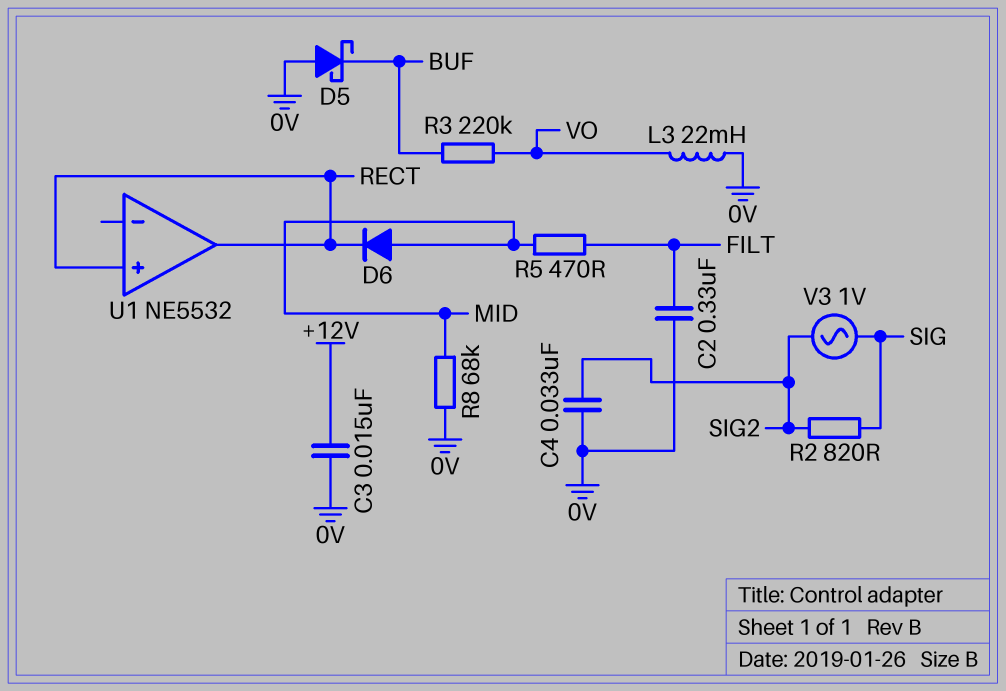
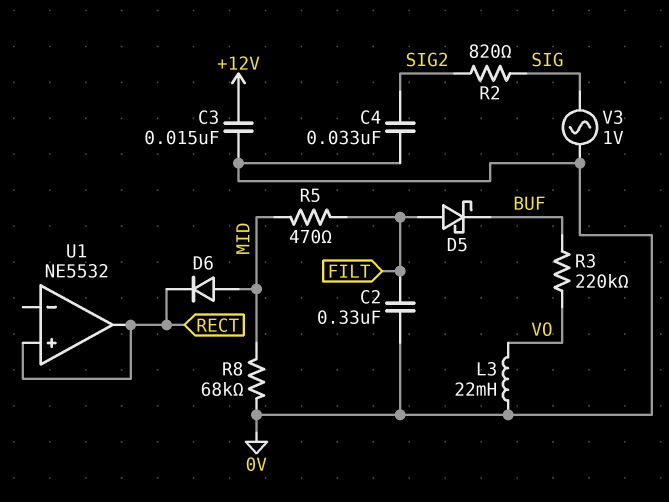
D5: schottky (A 0V, K BUF) -> schottky (A FILT, K BUF)
V3: AC 1V (SIG, SIG2) -> AC 1V (0V, SIG)

